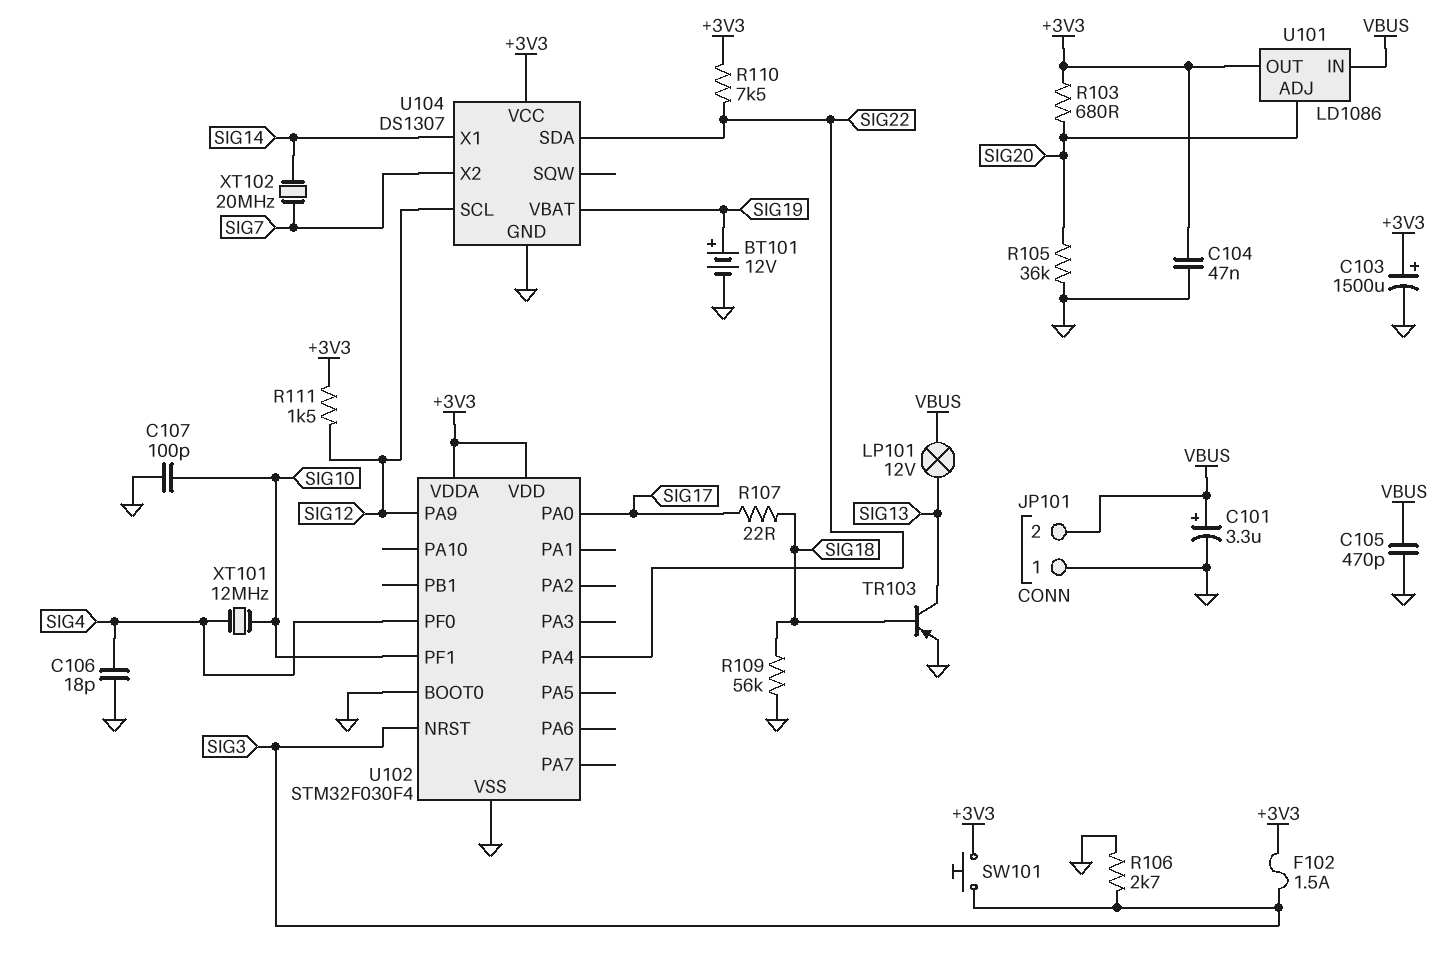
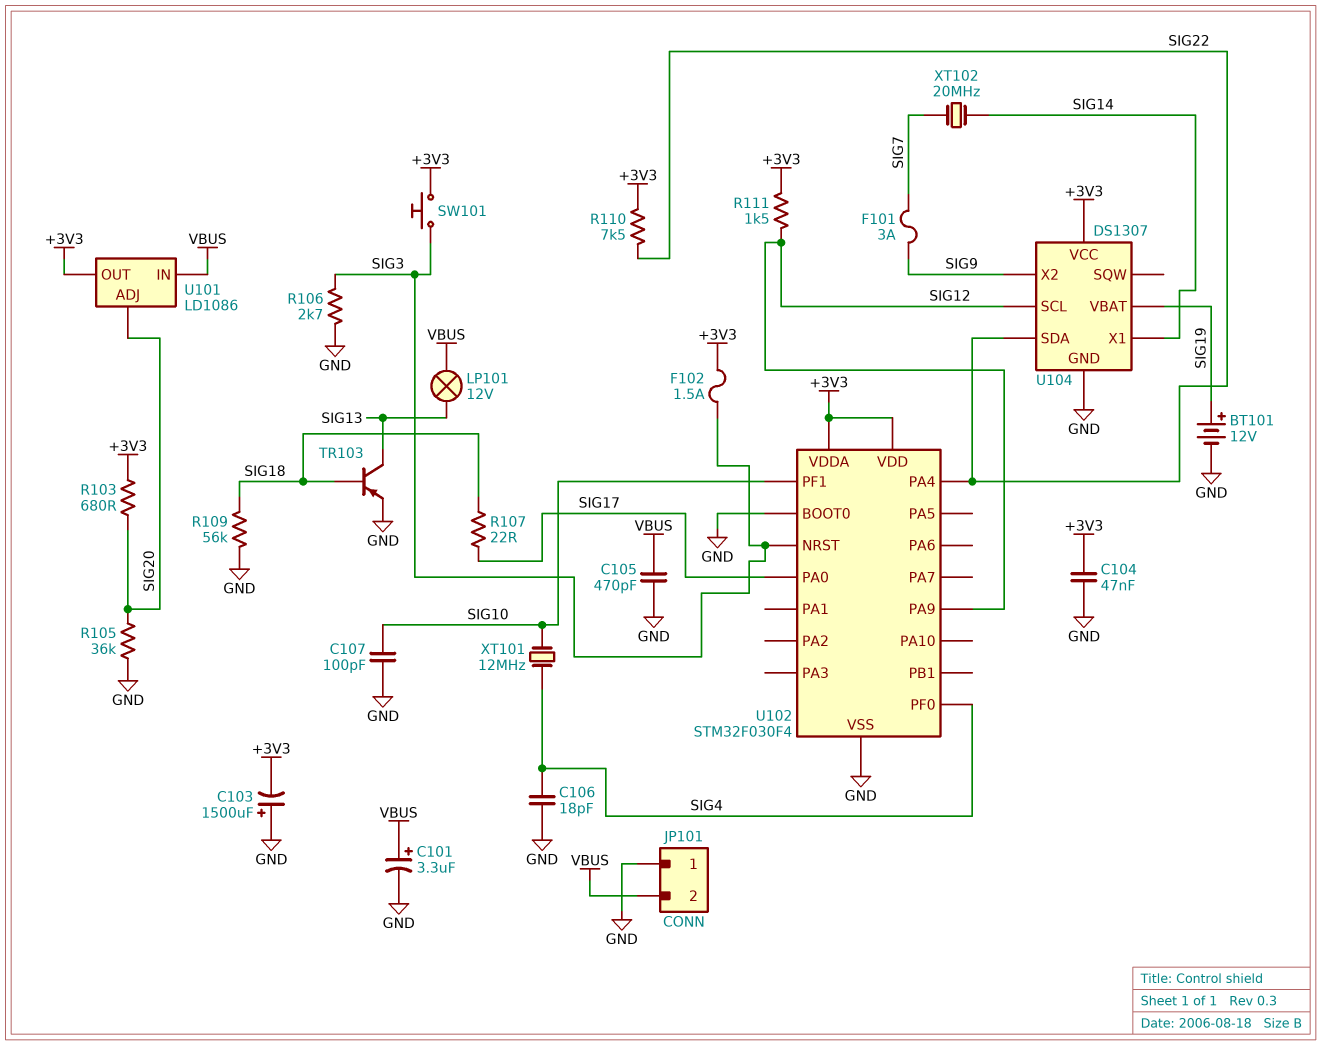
C103: 1500uF (plus +3V3, minus GND) -> 1500uF (plus GND, minus +3V3)
F101: none -> 3A (SIG7, SIG9)
U104 pin X2: SIG7 -> SIG9

